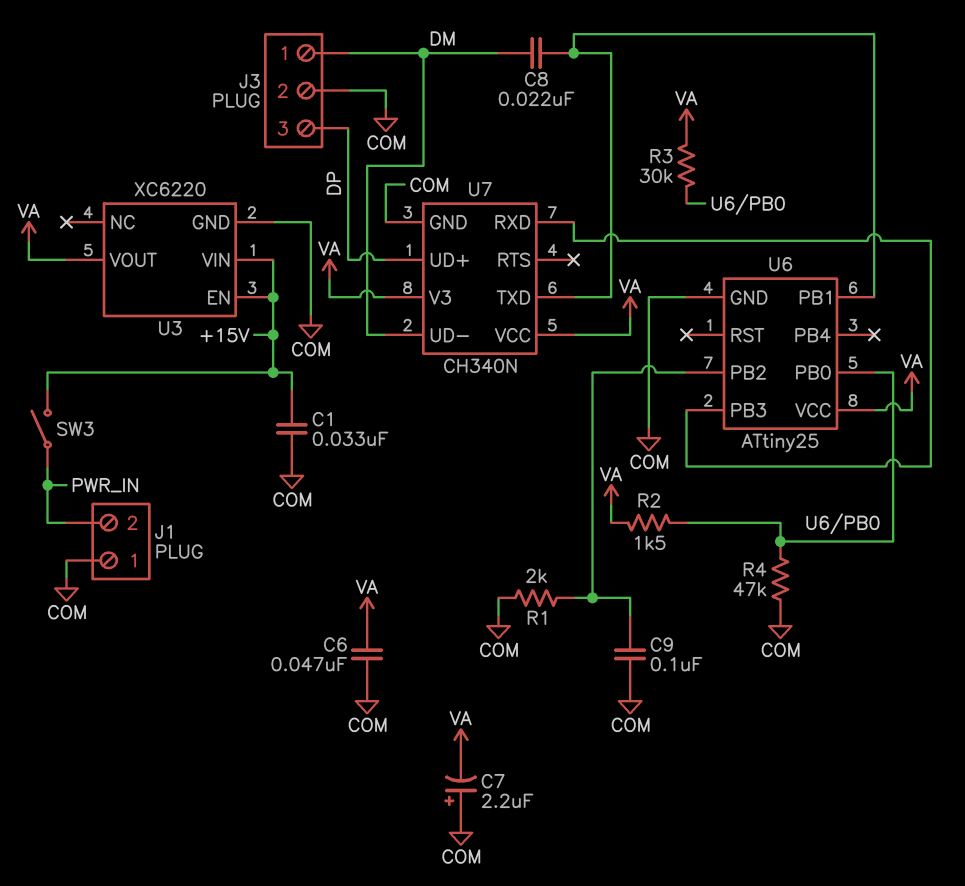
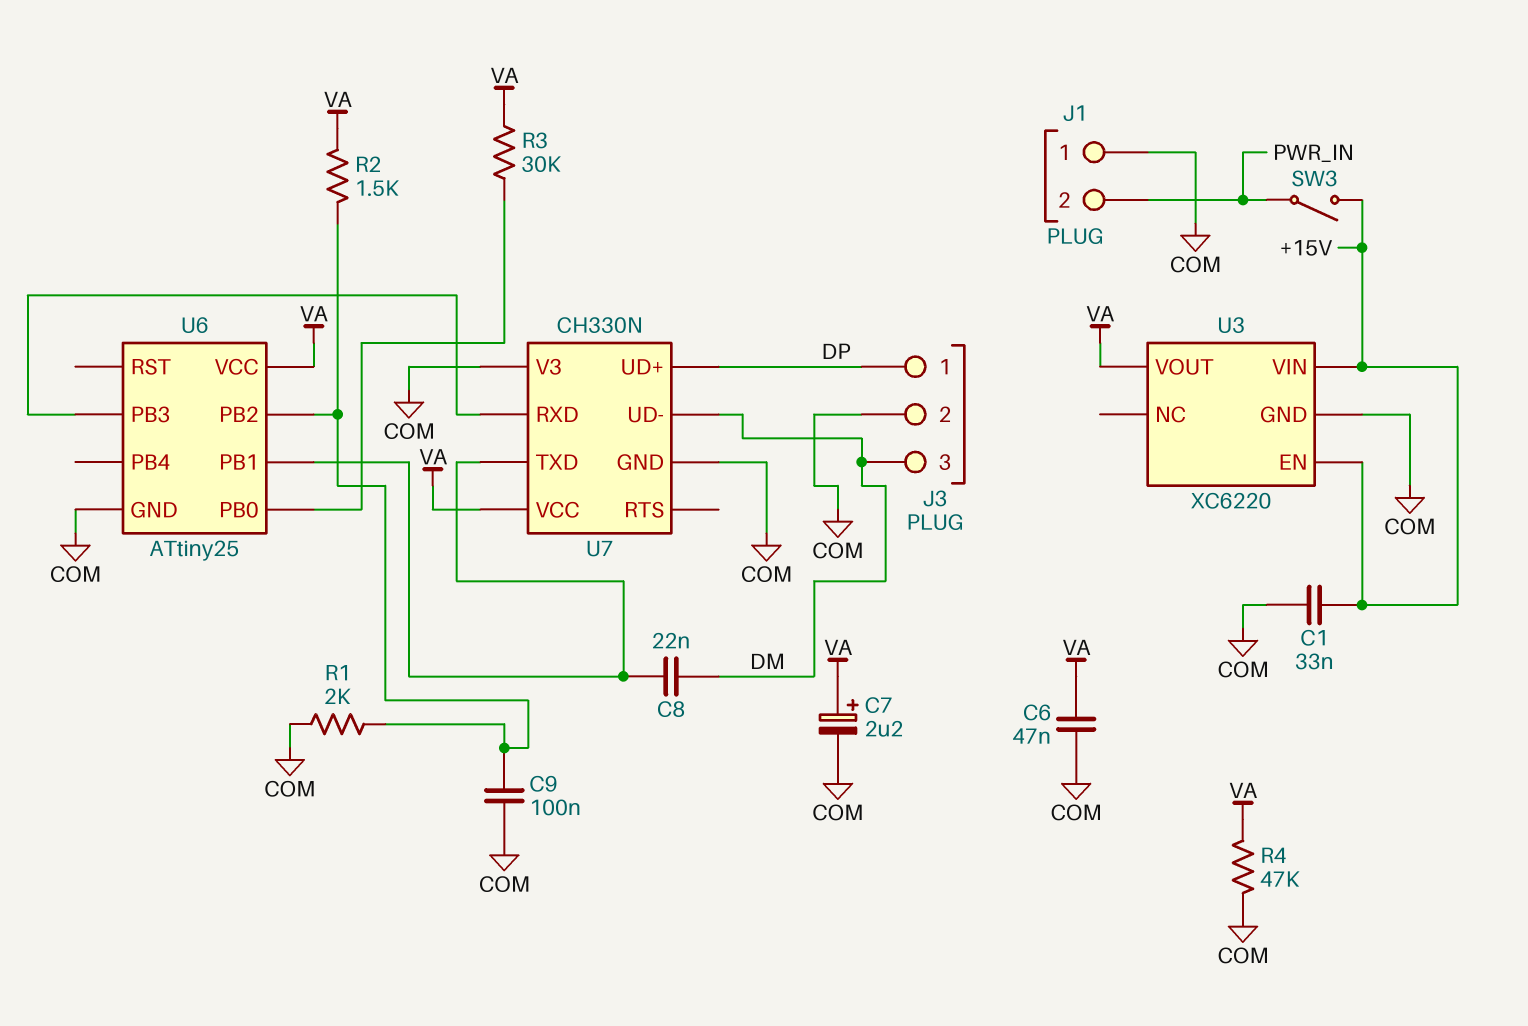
C7: 2.2uF (plus COM, minus VA) -> 2.2uF (plus VA, minus COM)
J3 pin 1: DM -> DP
J3 pin 3: DP -> DM
R2: 1.5k (U6/PB0, VA) -> 1.5k (U6/PB2, VA)
R4: 47k (COM, U6/PB0) -> 47k (COM, VA)
U7: CH340N -> CH330N
U7 pin V3: VA -> COM

